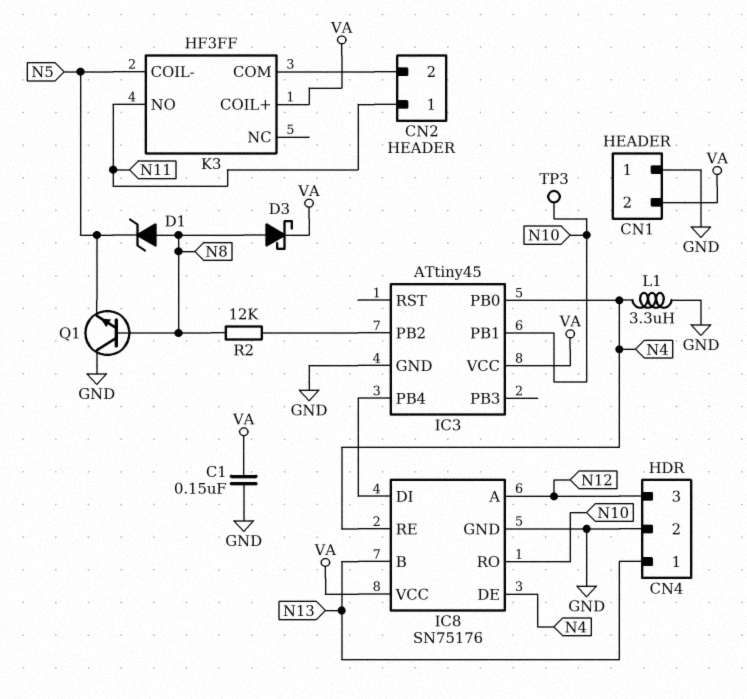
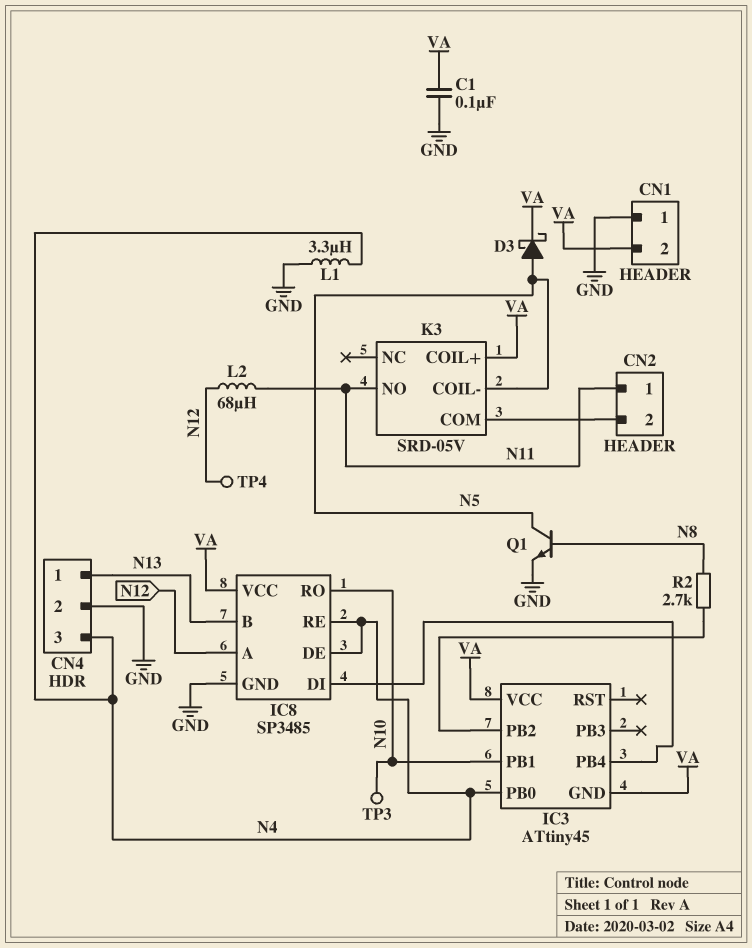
C1: 150nF (GND, VA) -> 100nF (GND, VA)
CN4 pin 3: N12 -> N4
D1: zener (A N8, K N5) -> none
D3: schottky (A N8, K VA) -> schottky (A N5, K VA)
IC3 pin GND: GND -> VA
IC8: SN75176 -> SP3485
K3: HF3FF -> SRD-05V
L2: none -> 68uH (N11, N12)
Q1: NPN (B N8, C GND, E N5) -> NPN (B N8, C N5, E GND)
R2: 12k (IC3/PB2, N8) -> 2.7k (IC3/PB2, N8)
TP4: none -> test point (N12)

